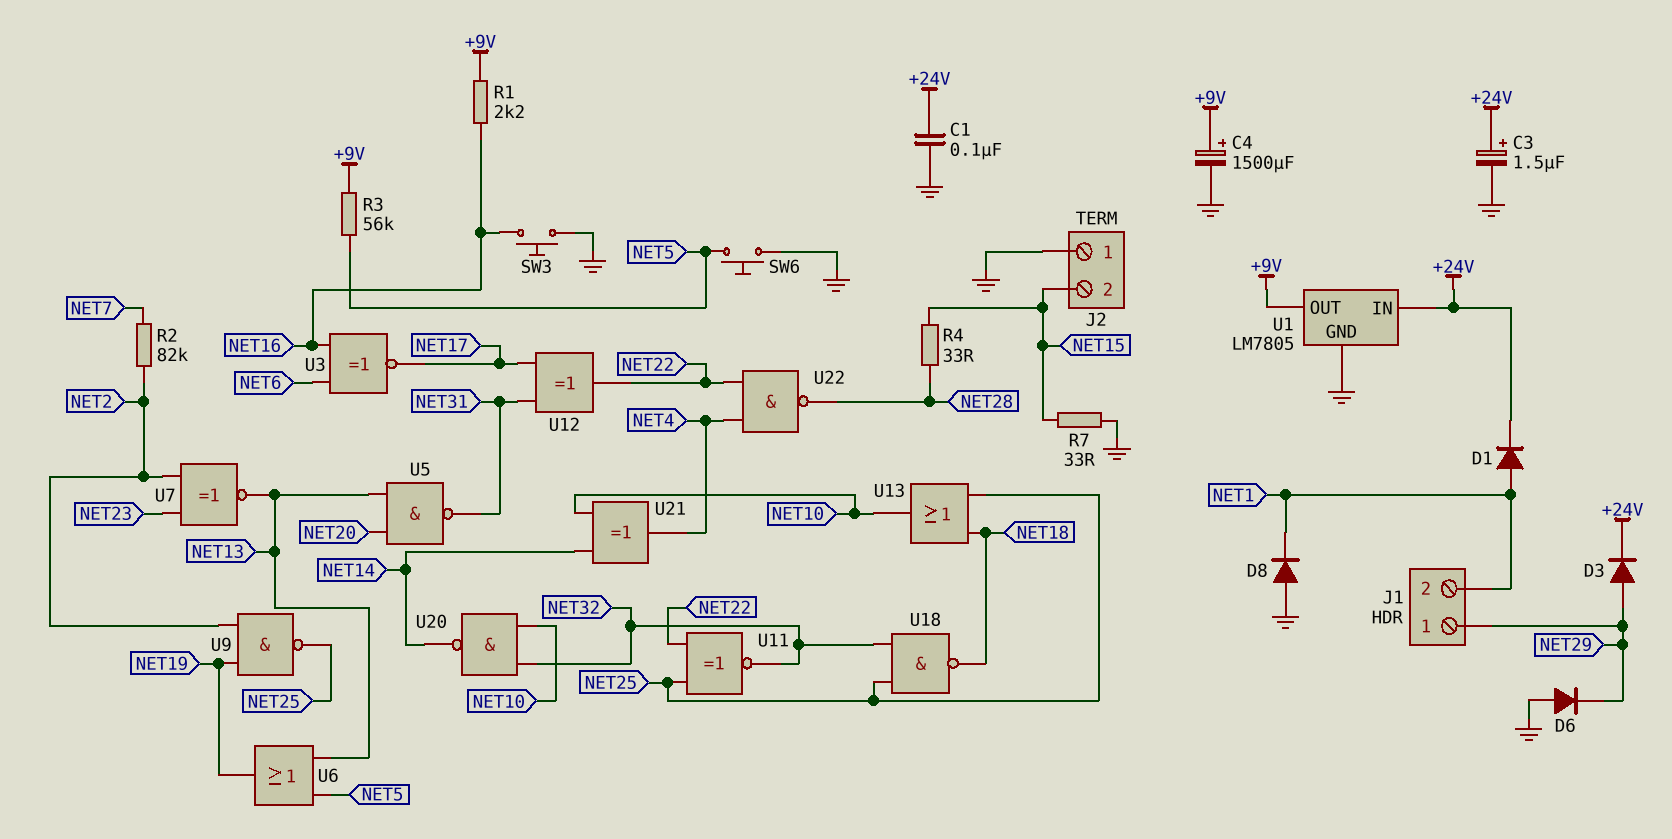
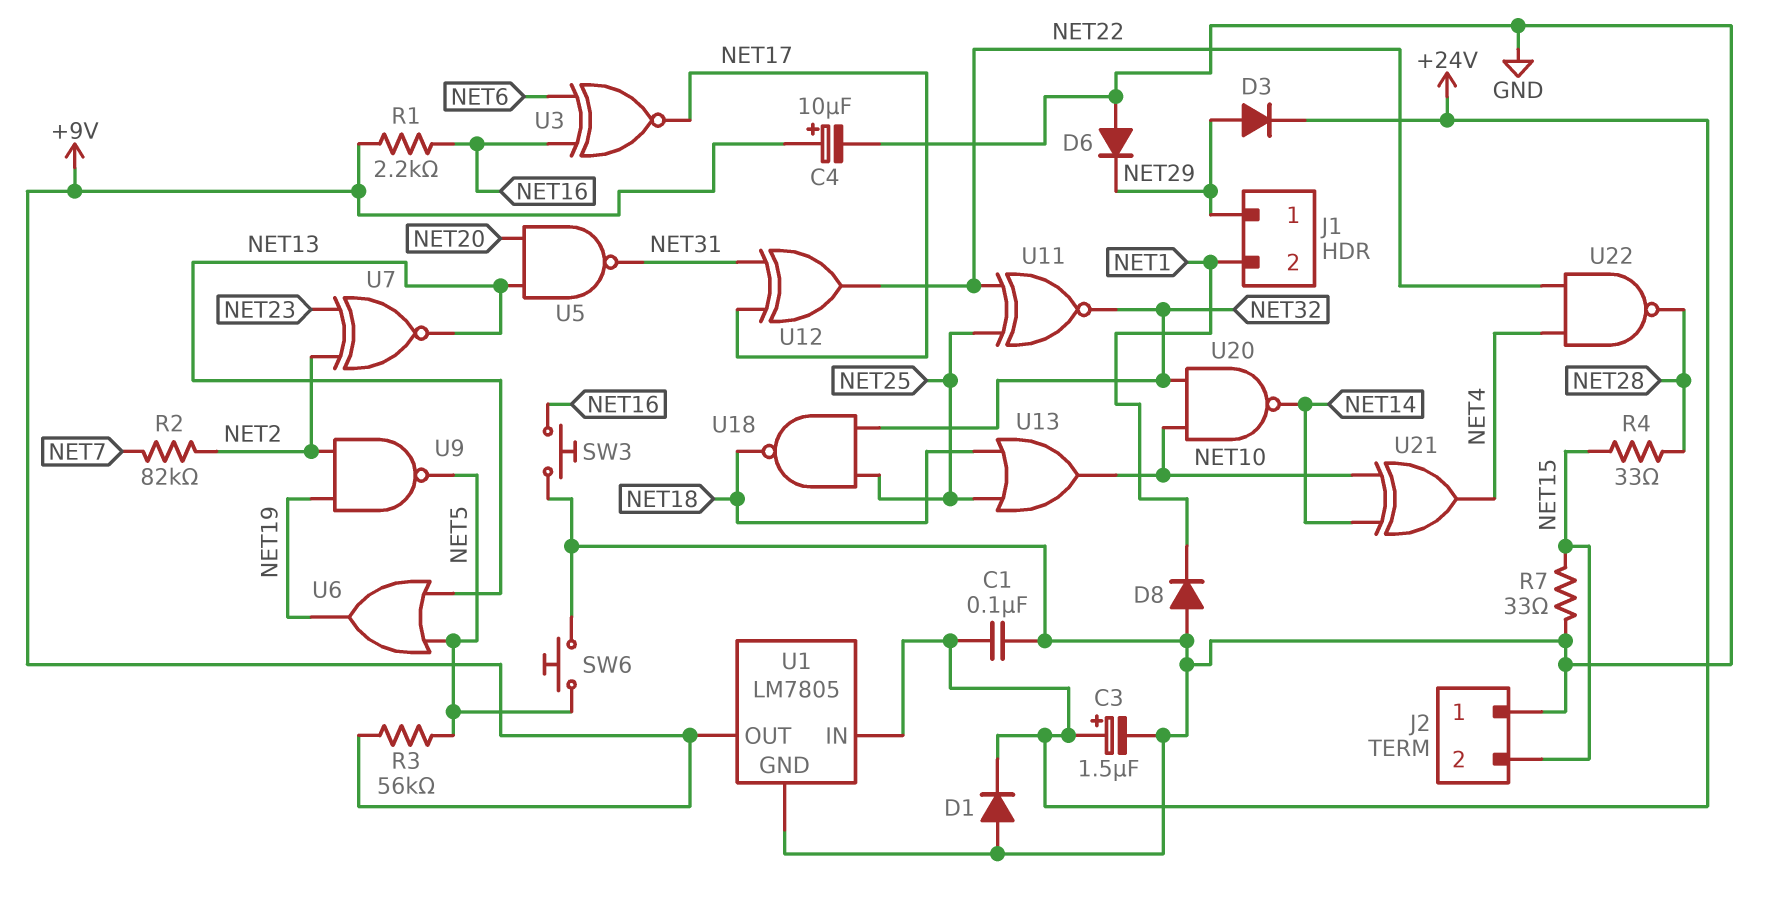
C4: 1500uF (plus +9V, minus GND) -> 10uF (plus +9V, minus GND)
D1: diode (A NET1, K +24V) -> diode (A GND, K +24V)
U9: NAND (in NET2, in NET19, out NET25) -> NAND (in NET2, in NET19, out NET5)

